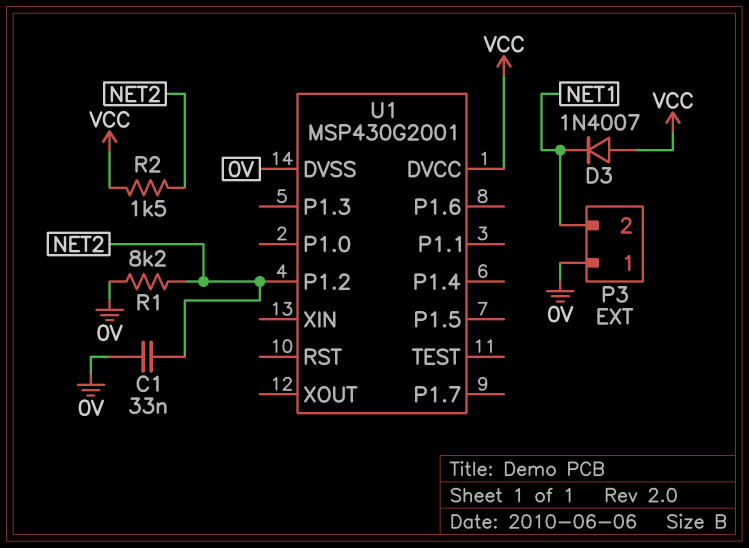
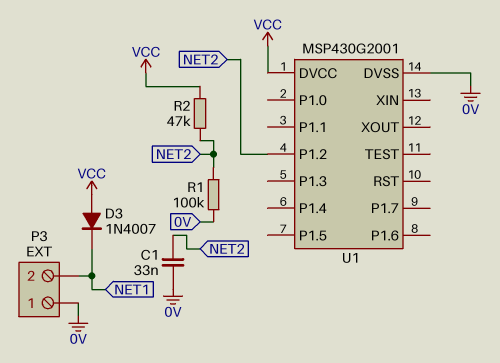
R1: 8.2k (0V, NET2) -> 100k (0V, NET2)
R2: 1.5k (NET2, VCC) -> 47k (NET2, VCC)

